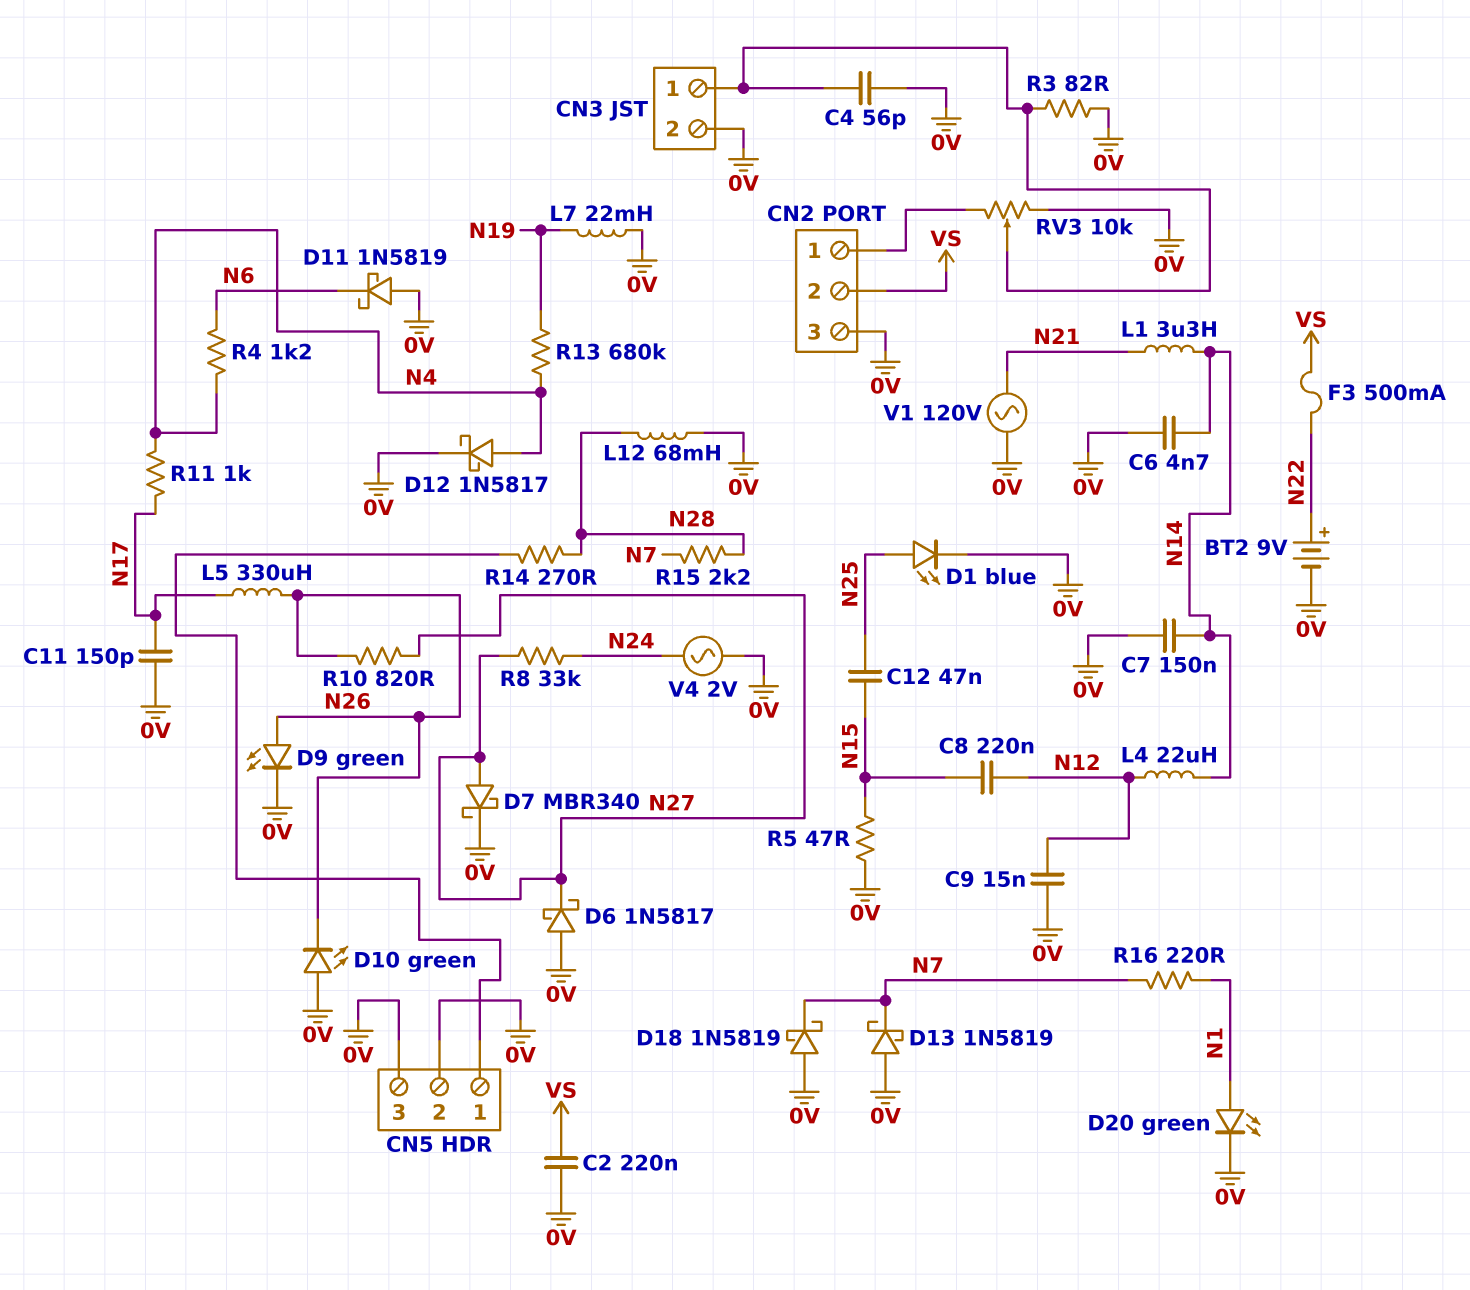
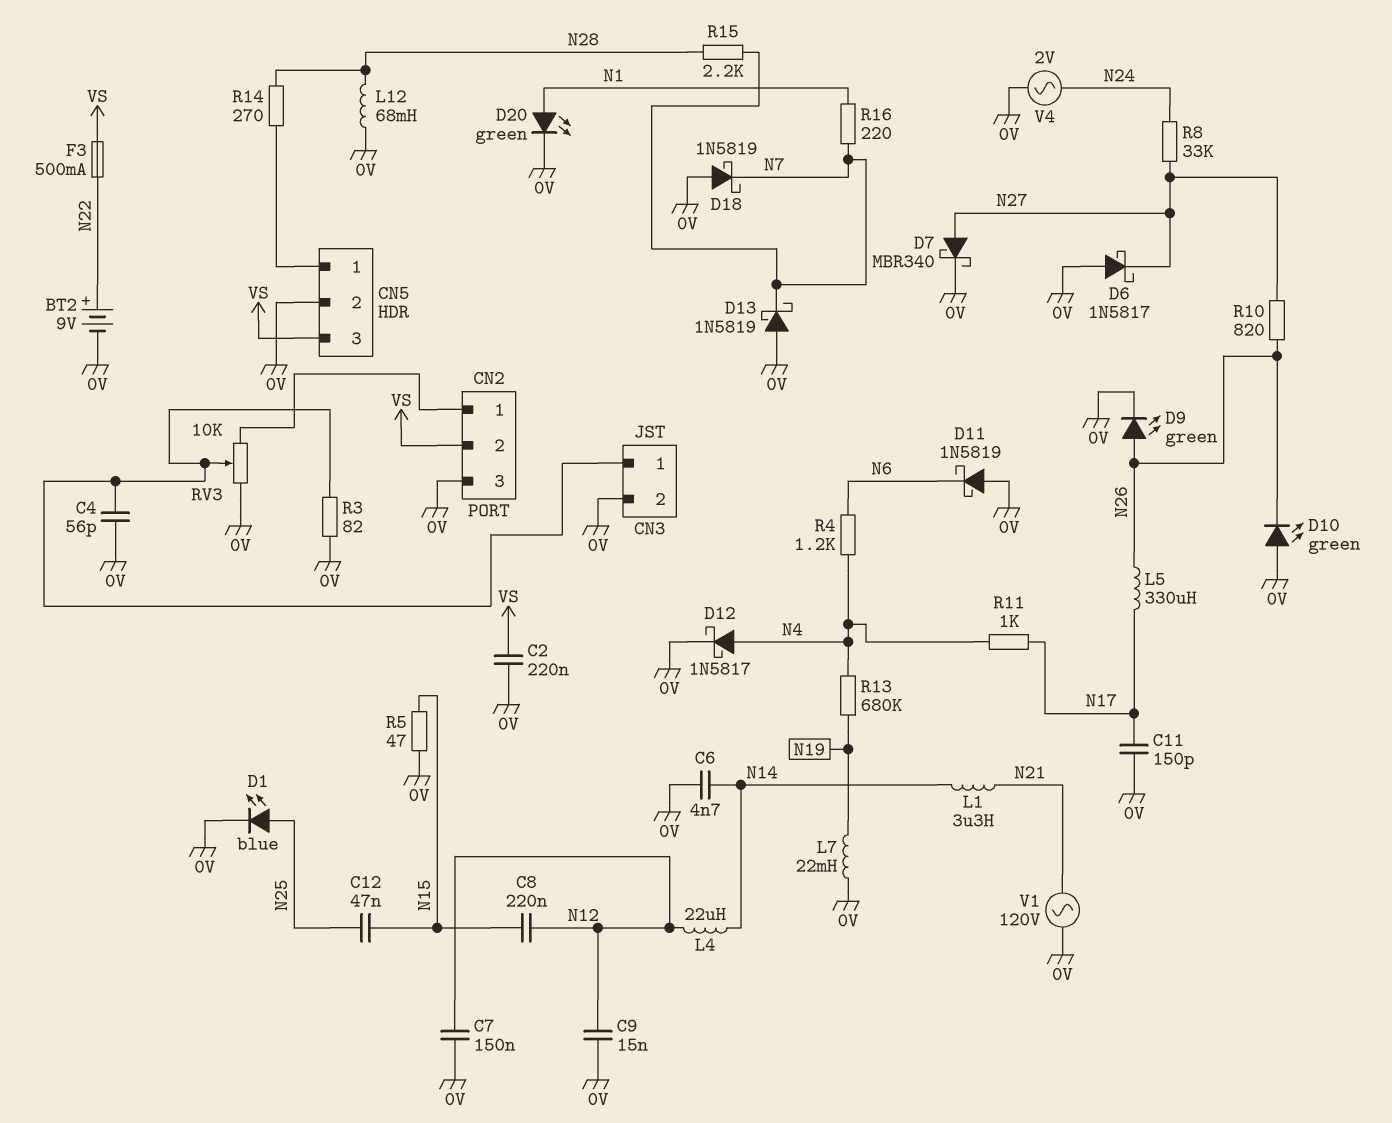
C7: 150nF (0V, N14) -> 150nF (0V, N12)
CN5 pin 3: 0V -> VS

